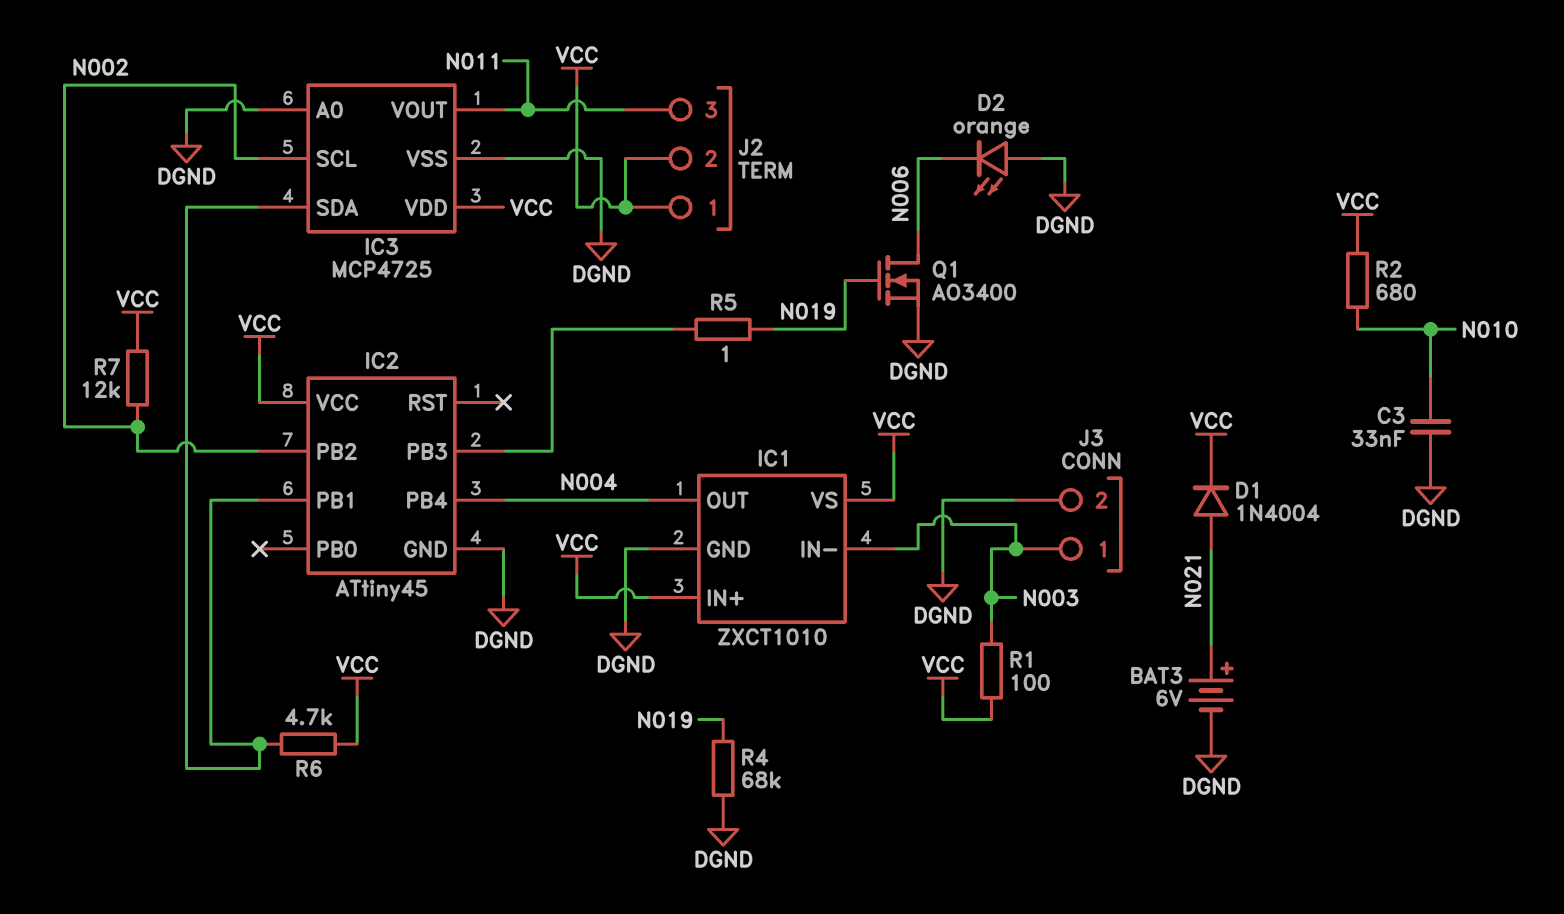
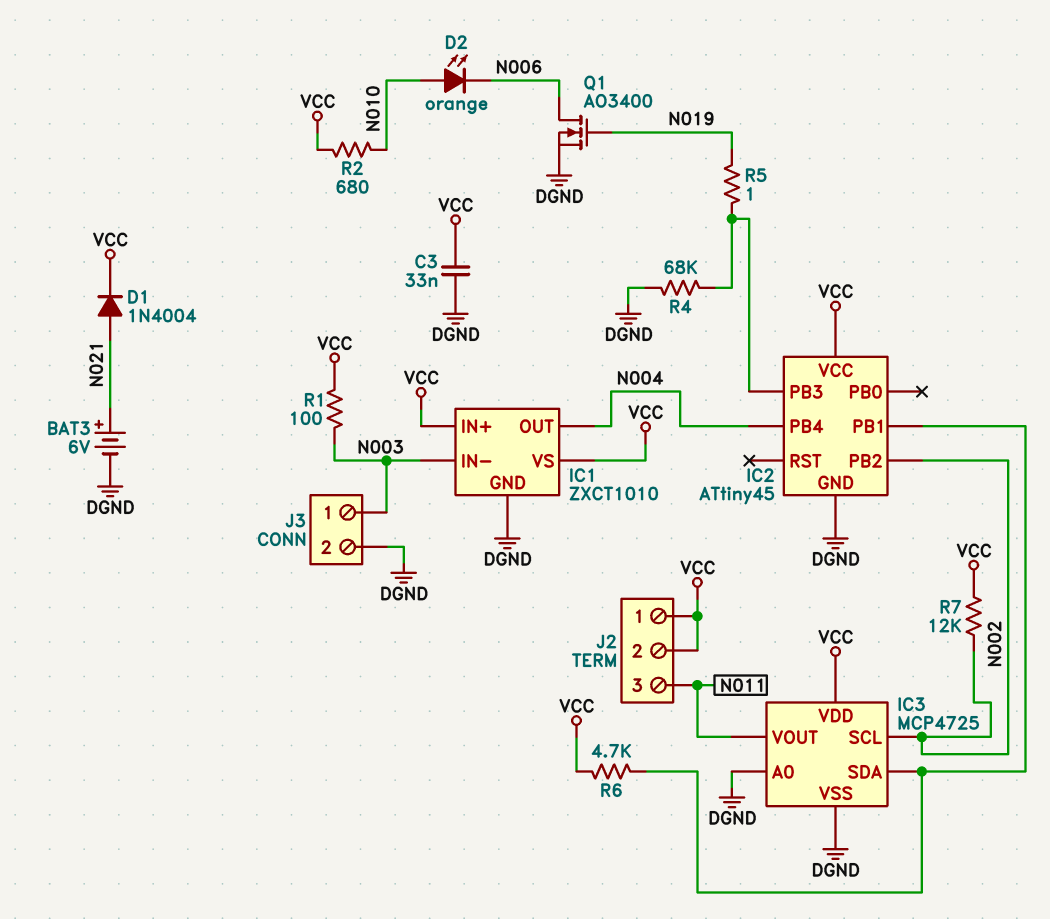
C3: 33nF (DGND, N010) -> 33nF (DGND, VCC)
D2: LED orange (A DGND, K N006) -> LED orange (A N010, K N006)
R4: 68k (DGND, N019) -> 68k (DGND, IC2/PB3)

